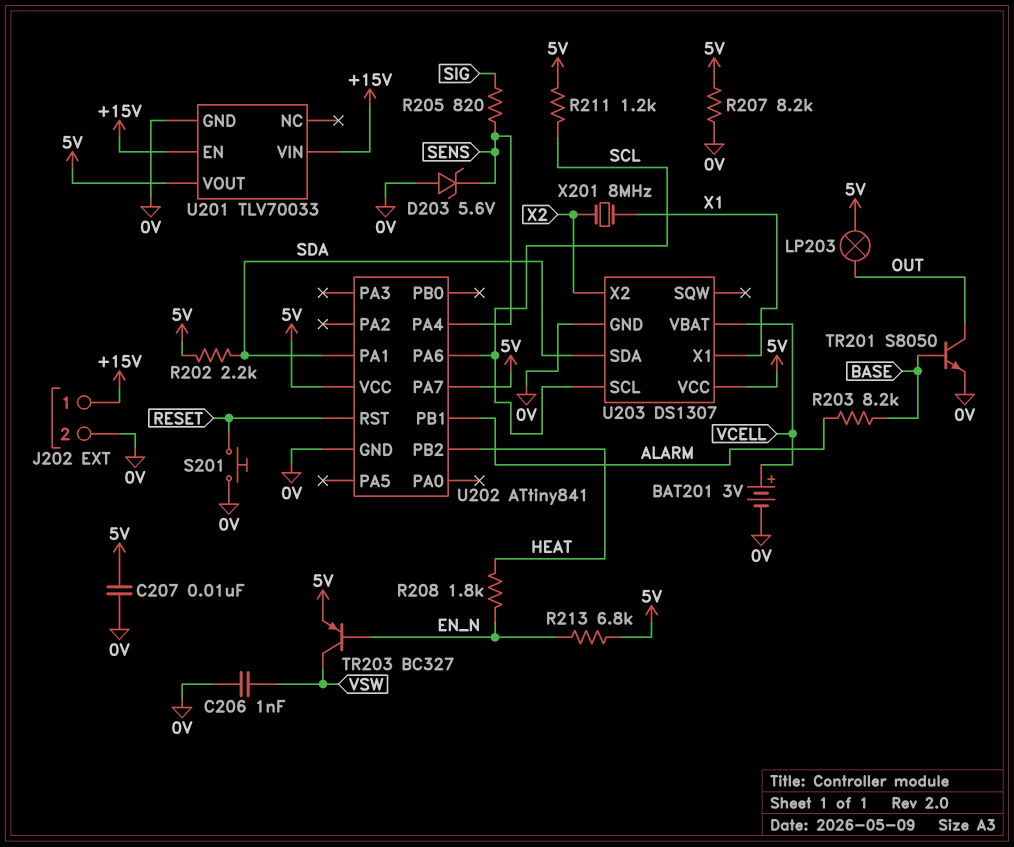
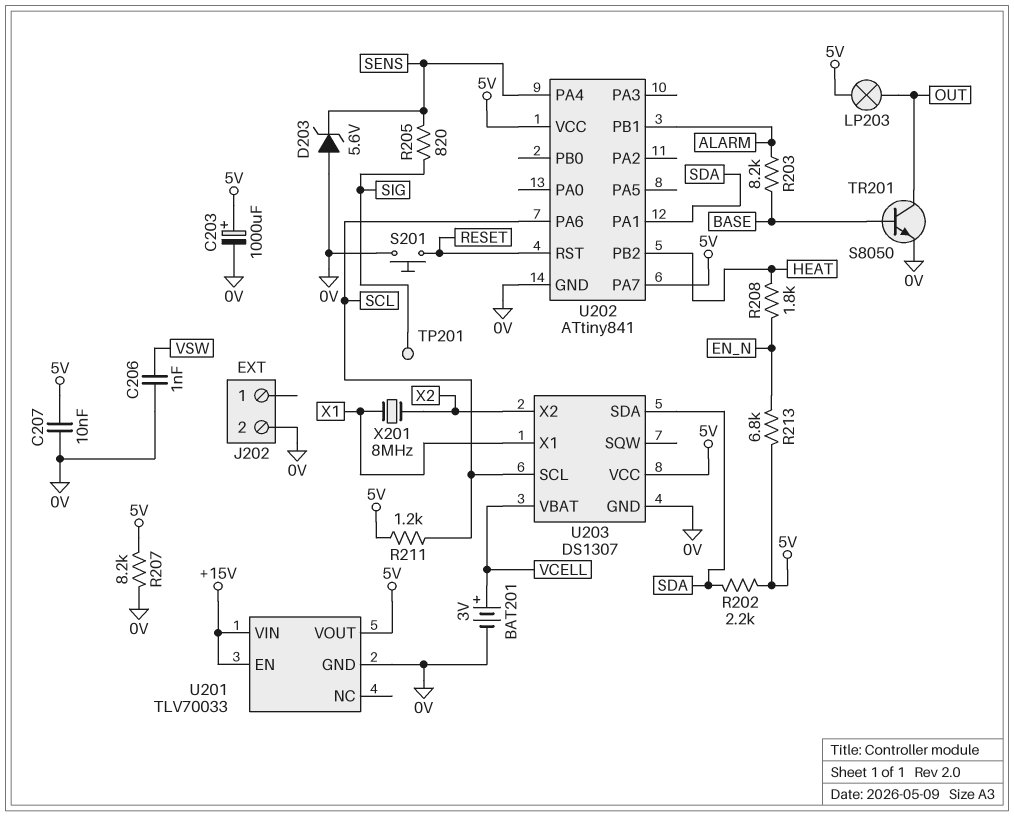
C203: none -> 1000uF (plus 5V, minus 0V)
J202 pin 1: +15V -> none
TP201: none -> test point (SIG)
TR203: PNP BC327 (B EN_N, C VSW, E 5V) -> none

